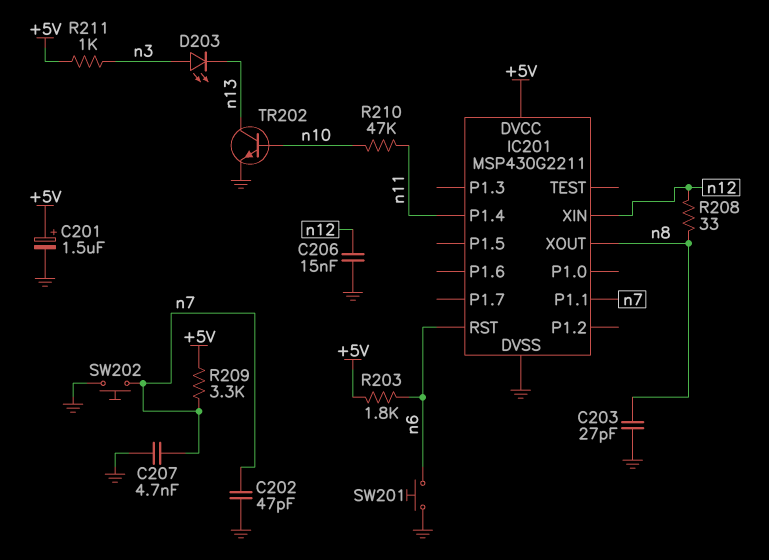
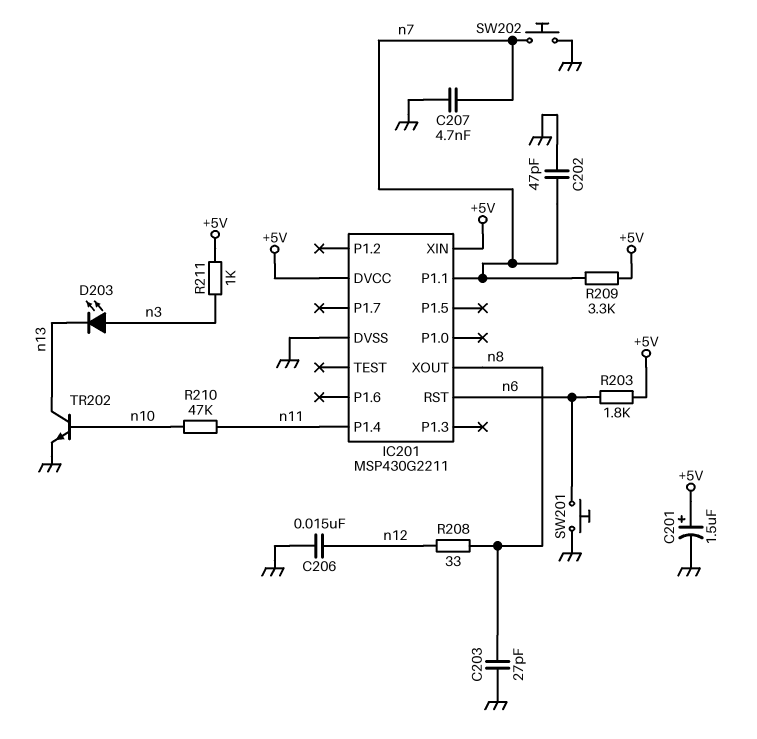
IC201 pin XIN: n12 -> +5V

